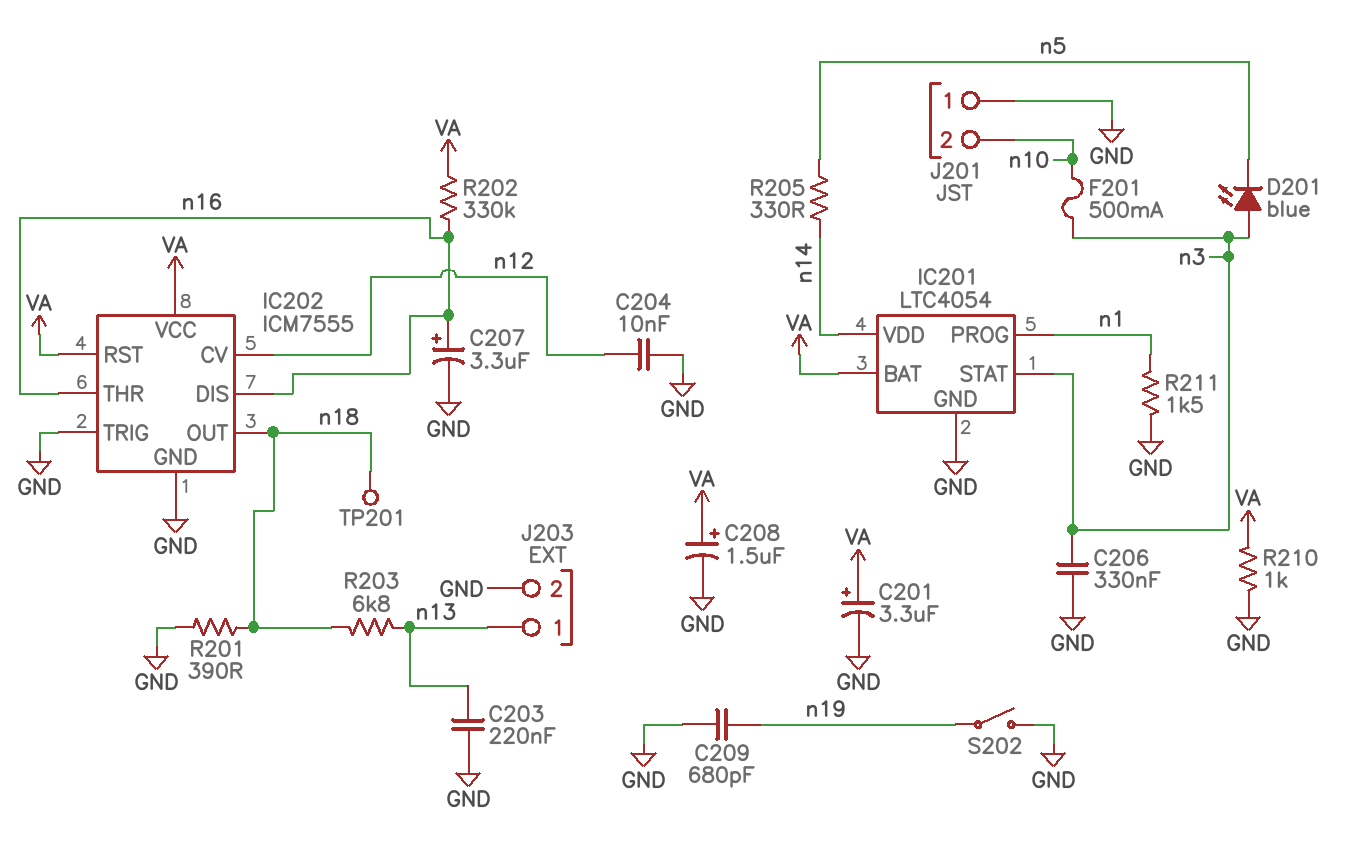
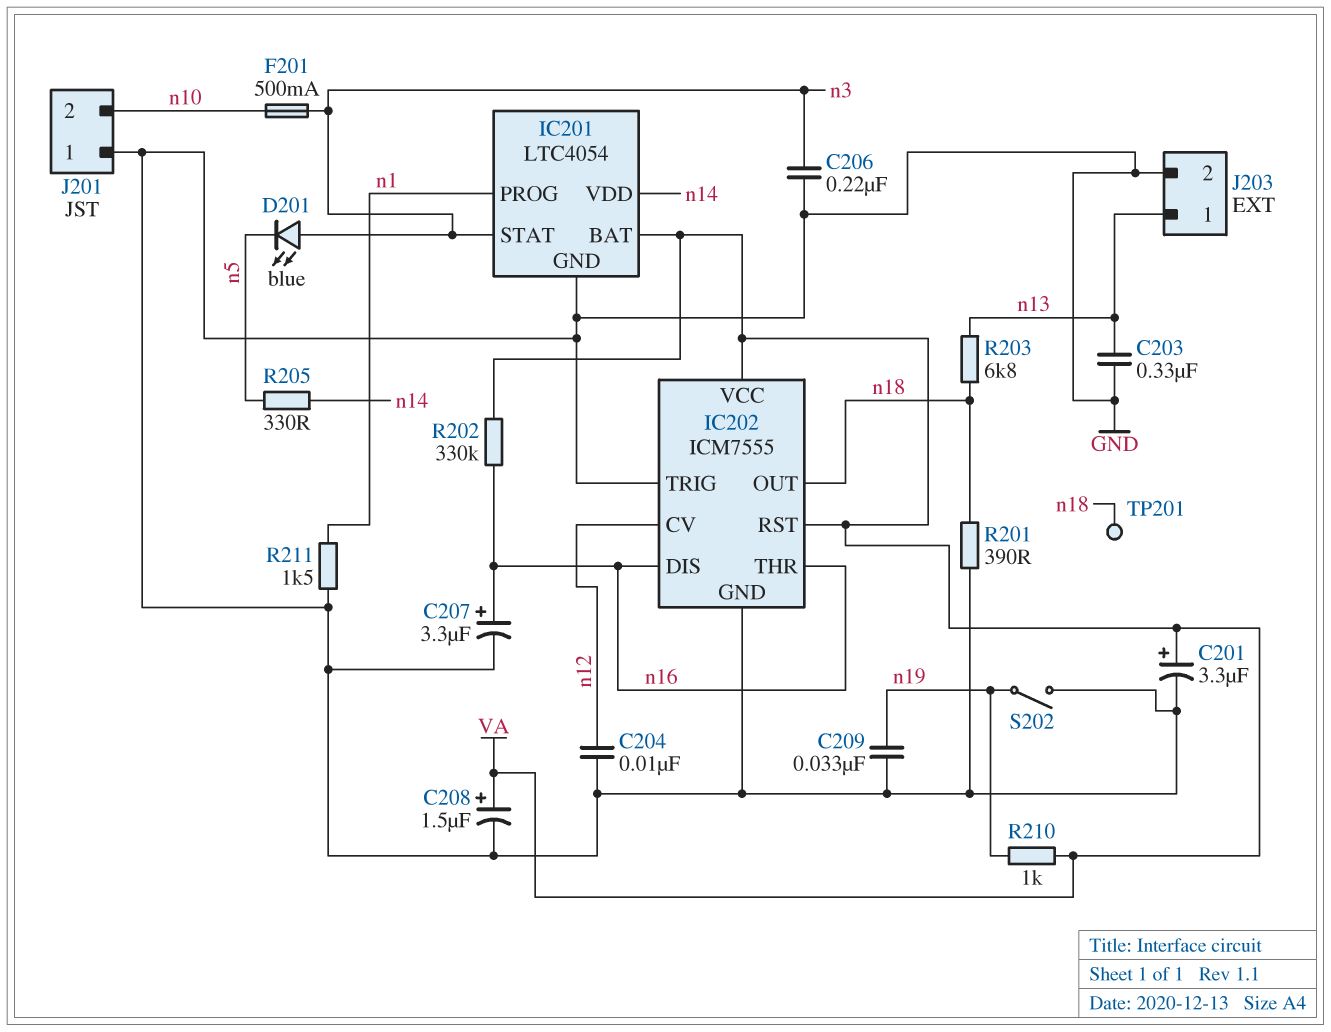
C203: 220nF (GND, n13) -> 330nF (GND, n13)
C206: 330nF (GND, n3) -> 220nF (GND, n3)
C209: 680pF (GND, n19) -> 33nF (GND, n19)
R210: 1k (GND, VA) -> 1k (VA, n19)

